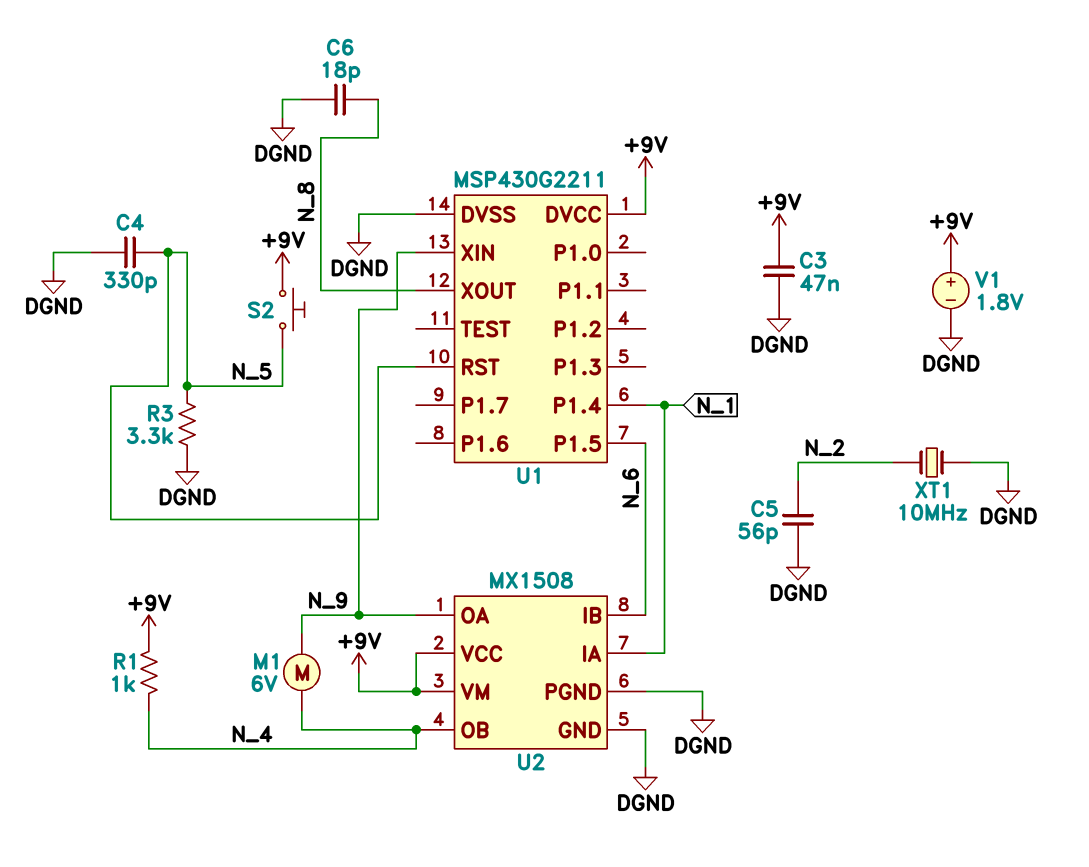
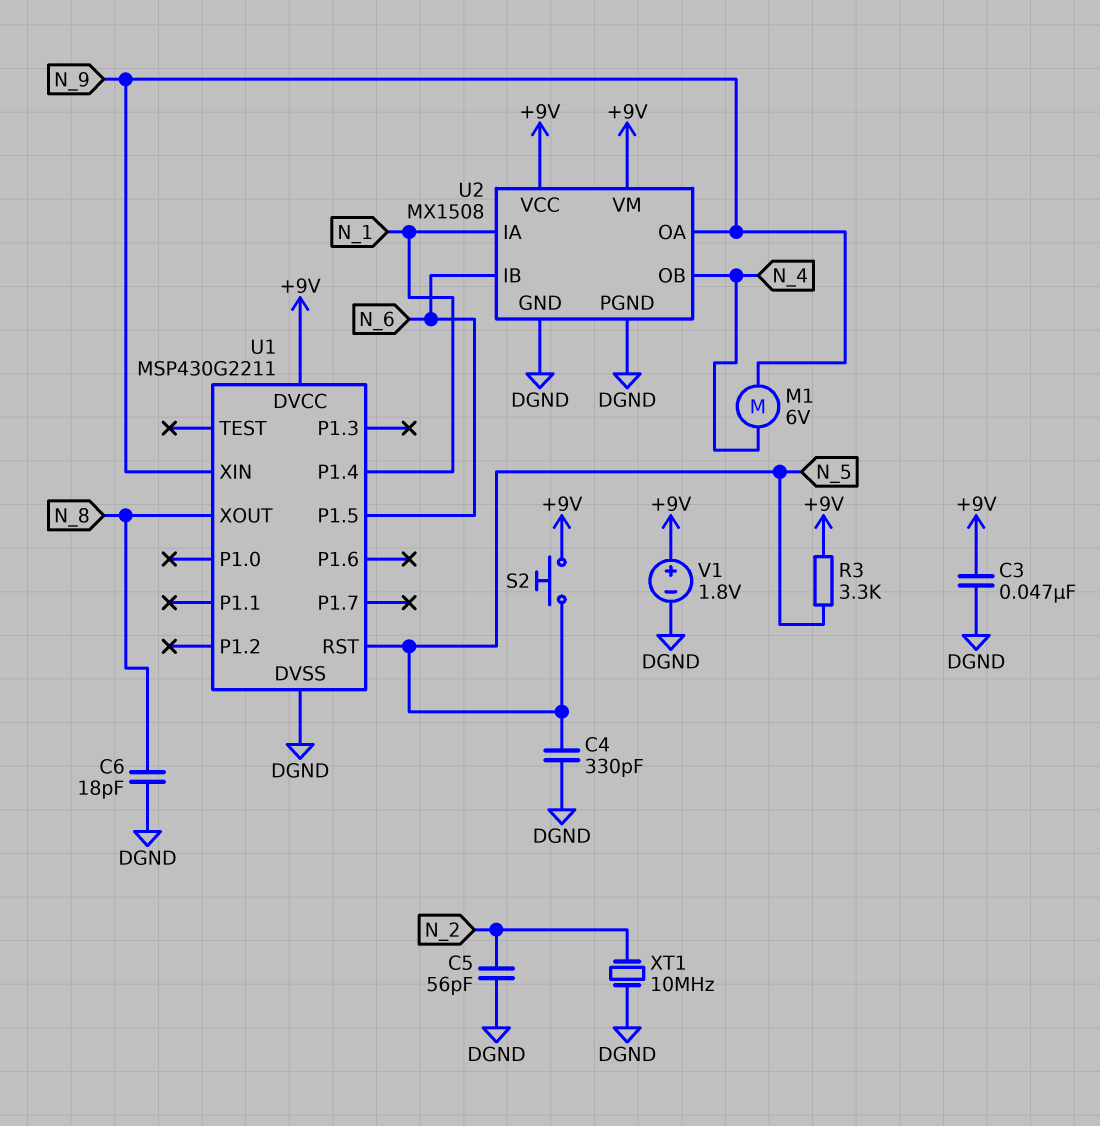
R1: 1k (+9V, N_4) -> none
R3: 3.3k (DGND, N_5) -> 3.3k (+9V, N_5)

